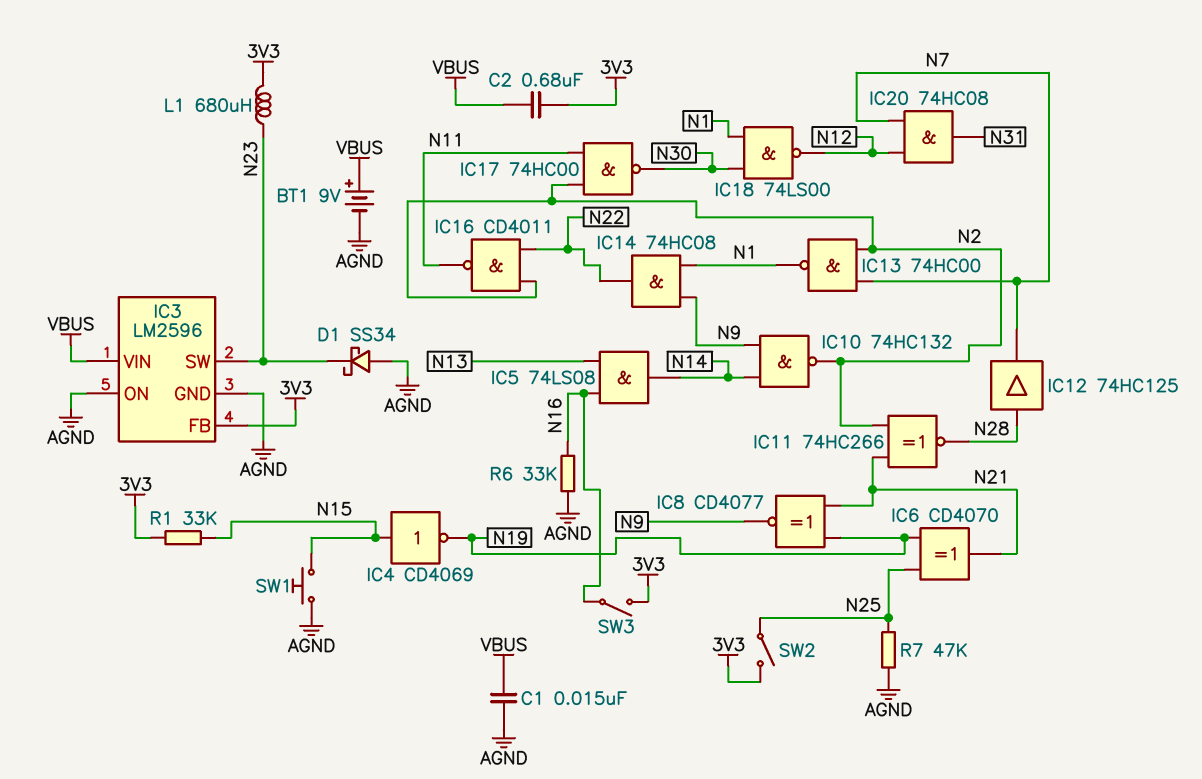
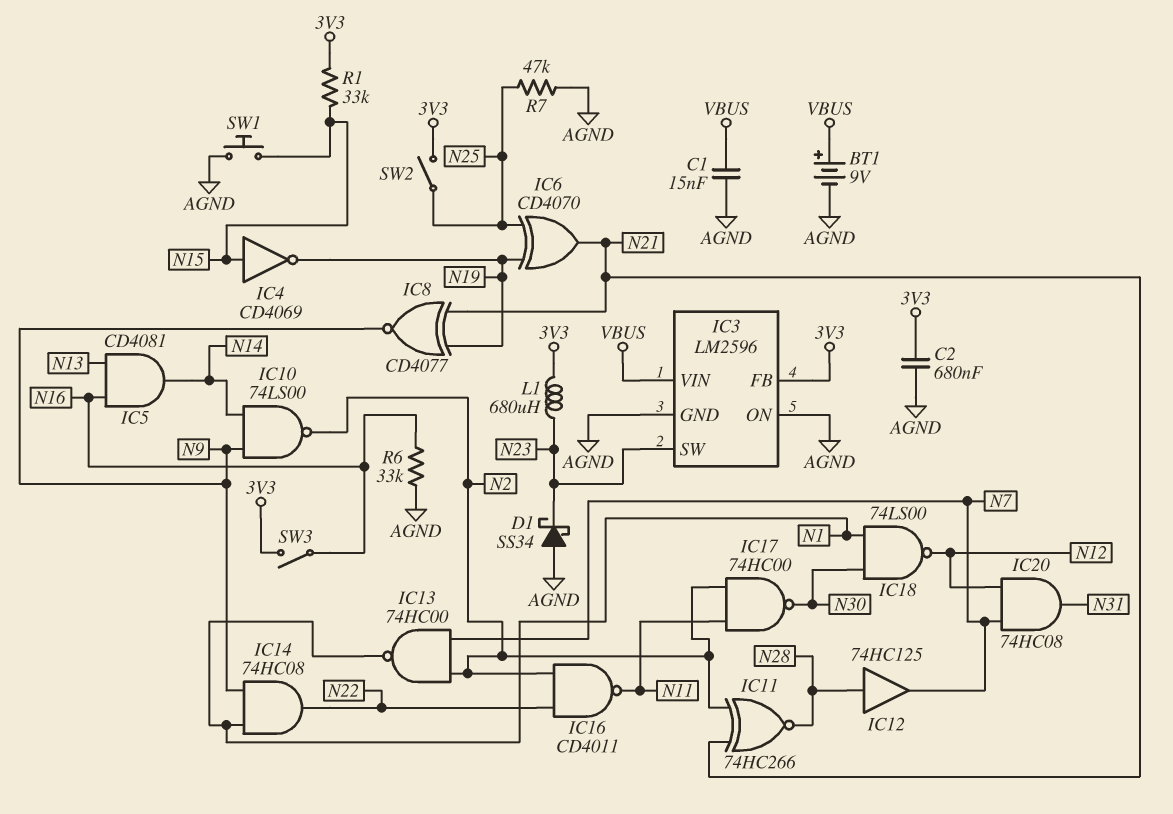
C2: 680nF (3V3, VBUS) -> 680nF (3V3, AGND)
IC5: AND 74LS08 (in N13, in N16, out N14) -> AND CD4081 (in N13, in N16, out N14)
IC10: NAND 74HC132 (in N9, in N14, out N2) -> NAND 74LS00 (in N9, in N14, out N2)

